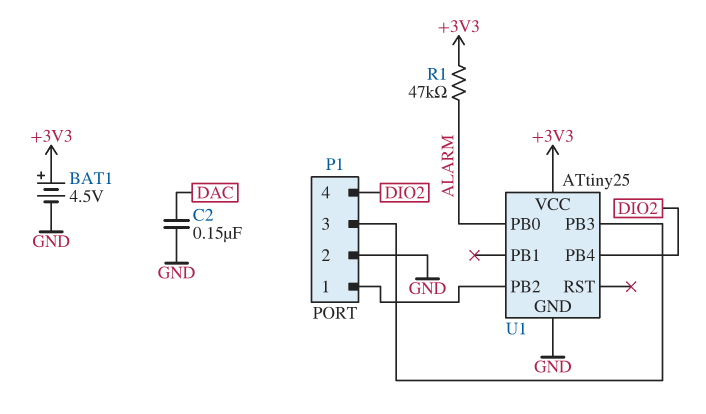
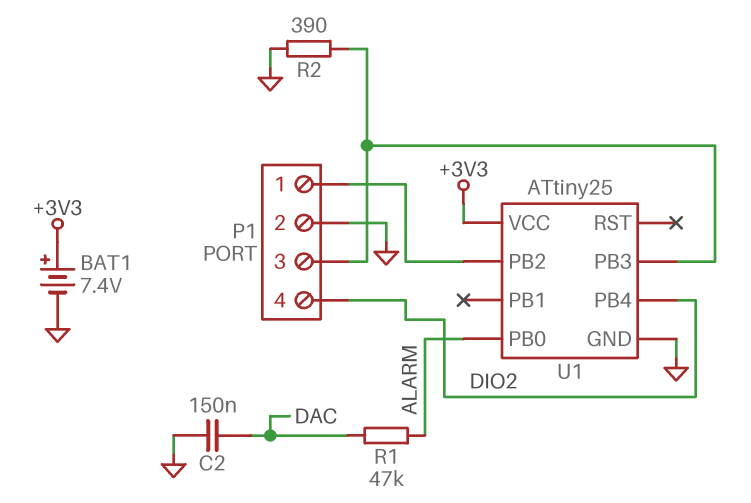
BAT1: 4.5V (plus +3V3, minus GND) -> 7.4V (plus +3V3, minus GND)
R1: 47k (+3V3, ALARM) -> 47k (ALARM, DAC)
R2: none -> 390 (GND, P1/3)

